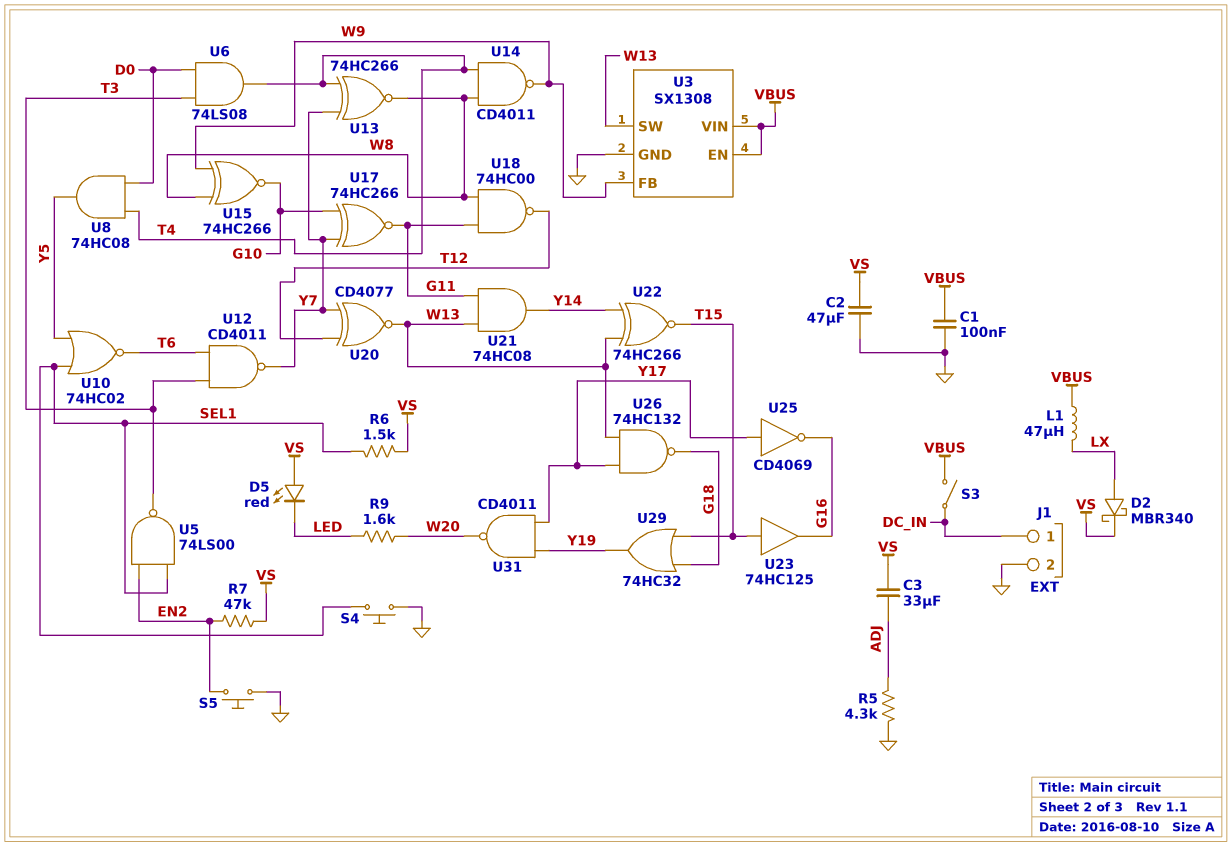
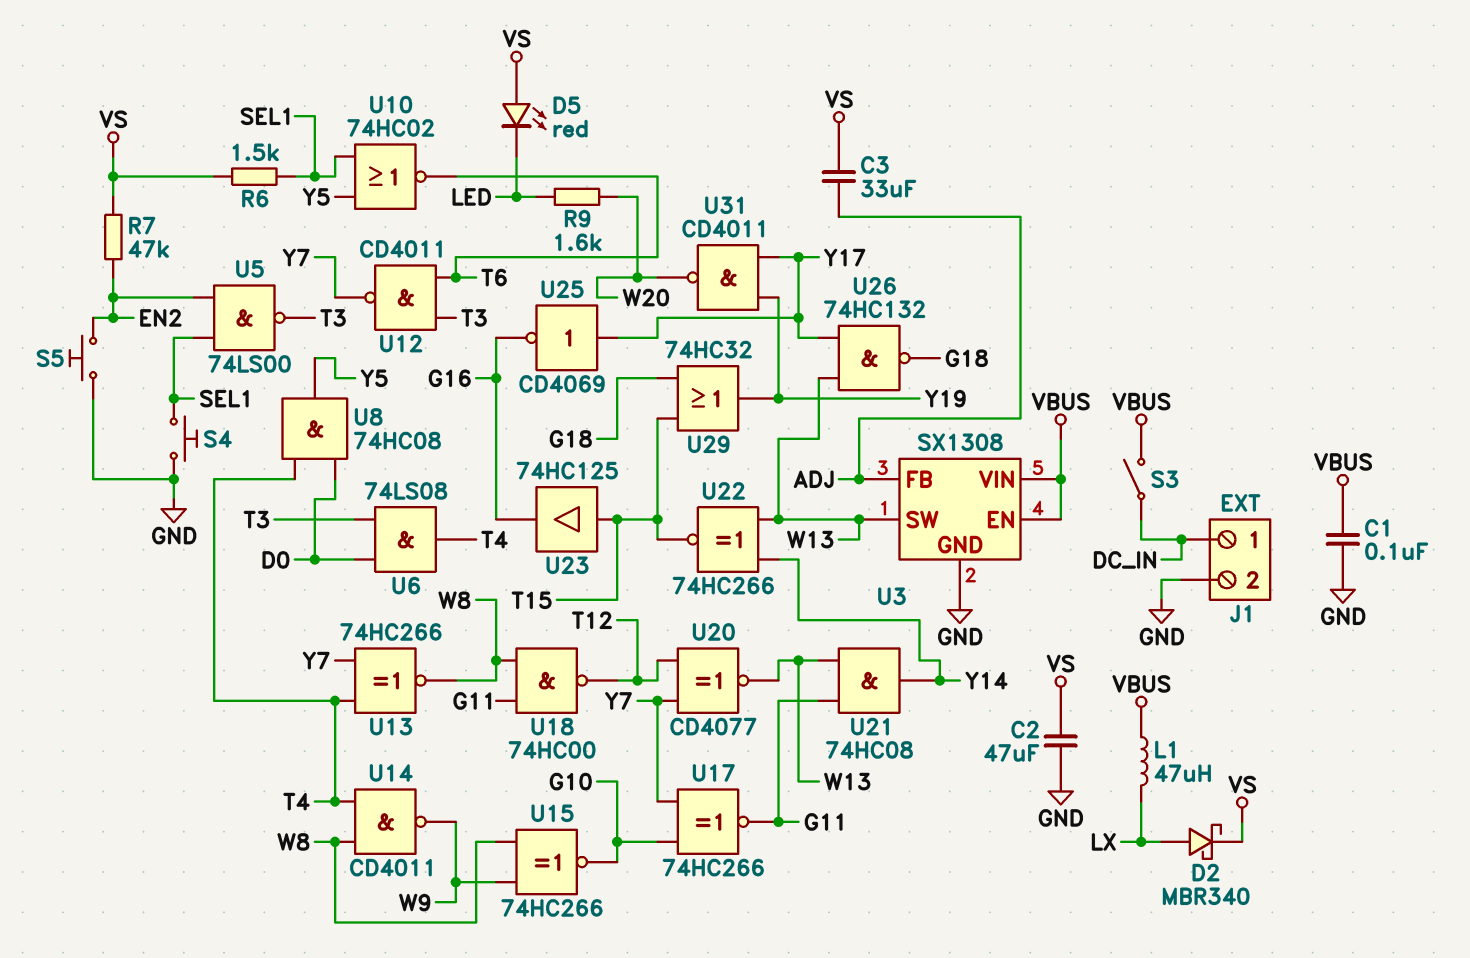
R5: 4.3k (ADJ, GND) -> none
U3 pin FB: W9 -> ADJ

